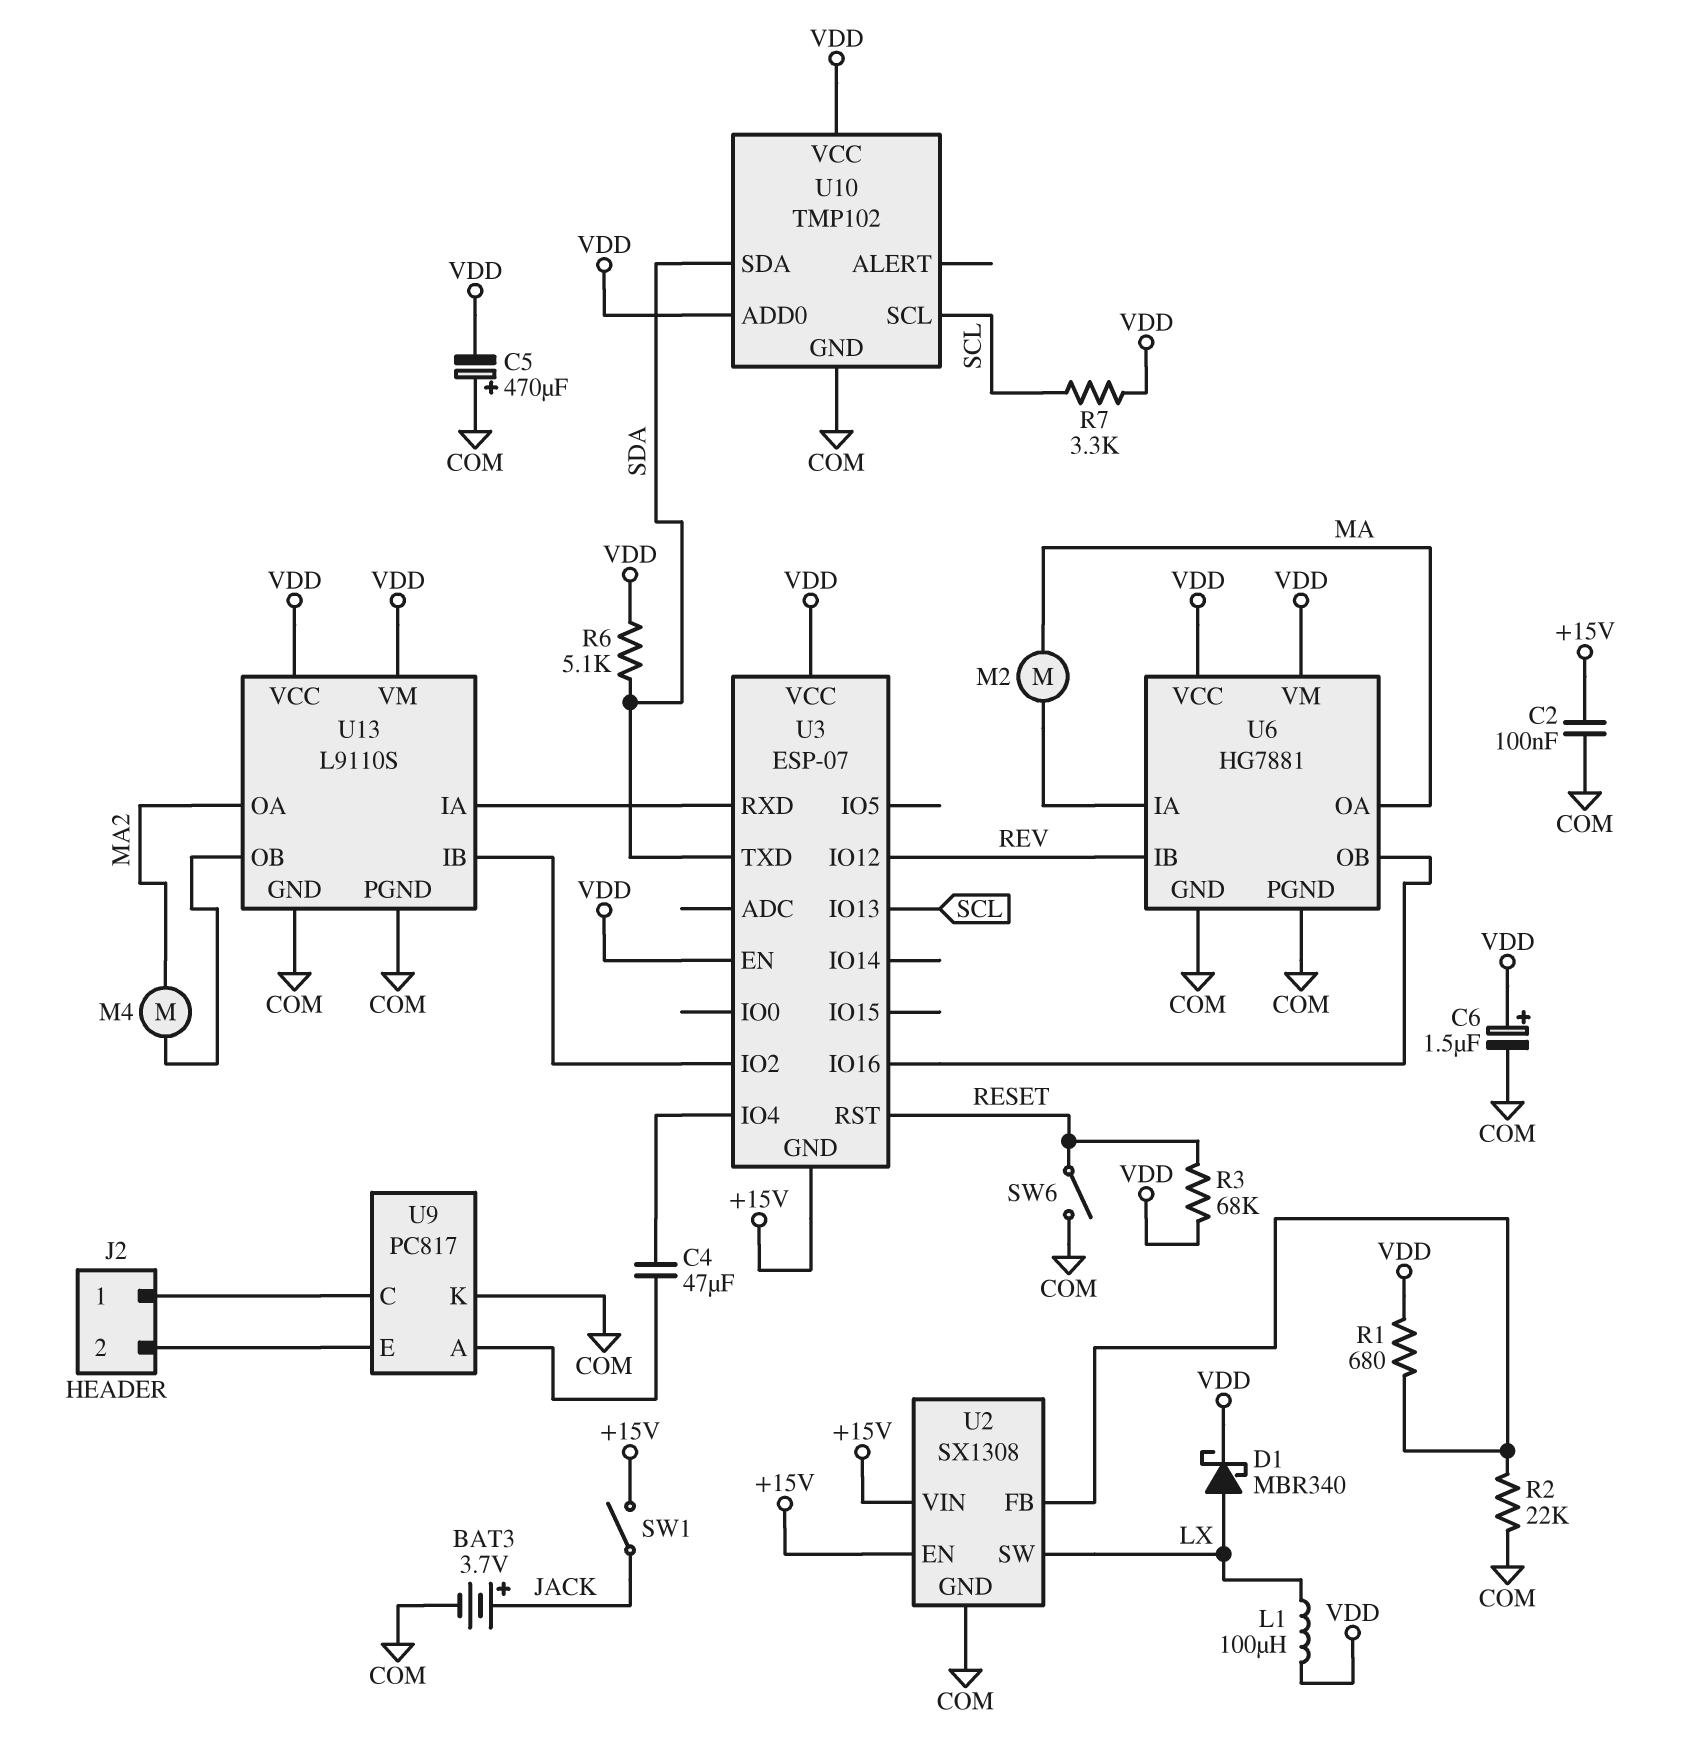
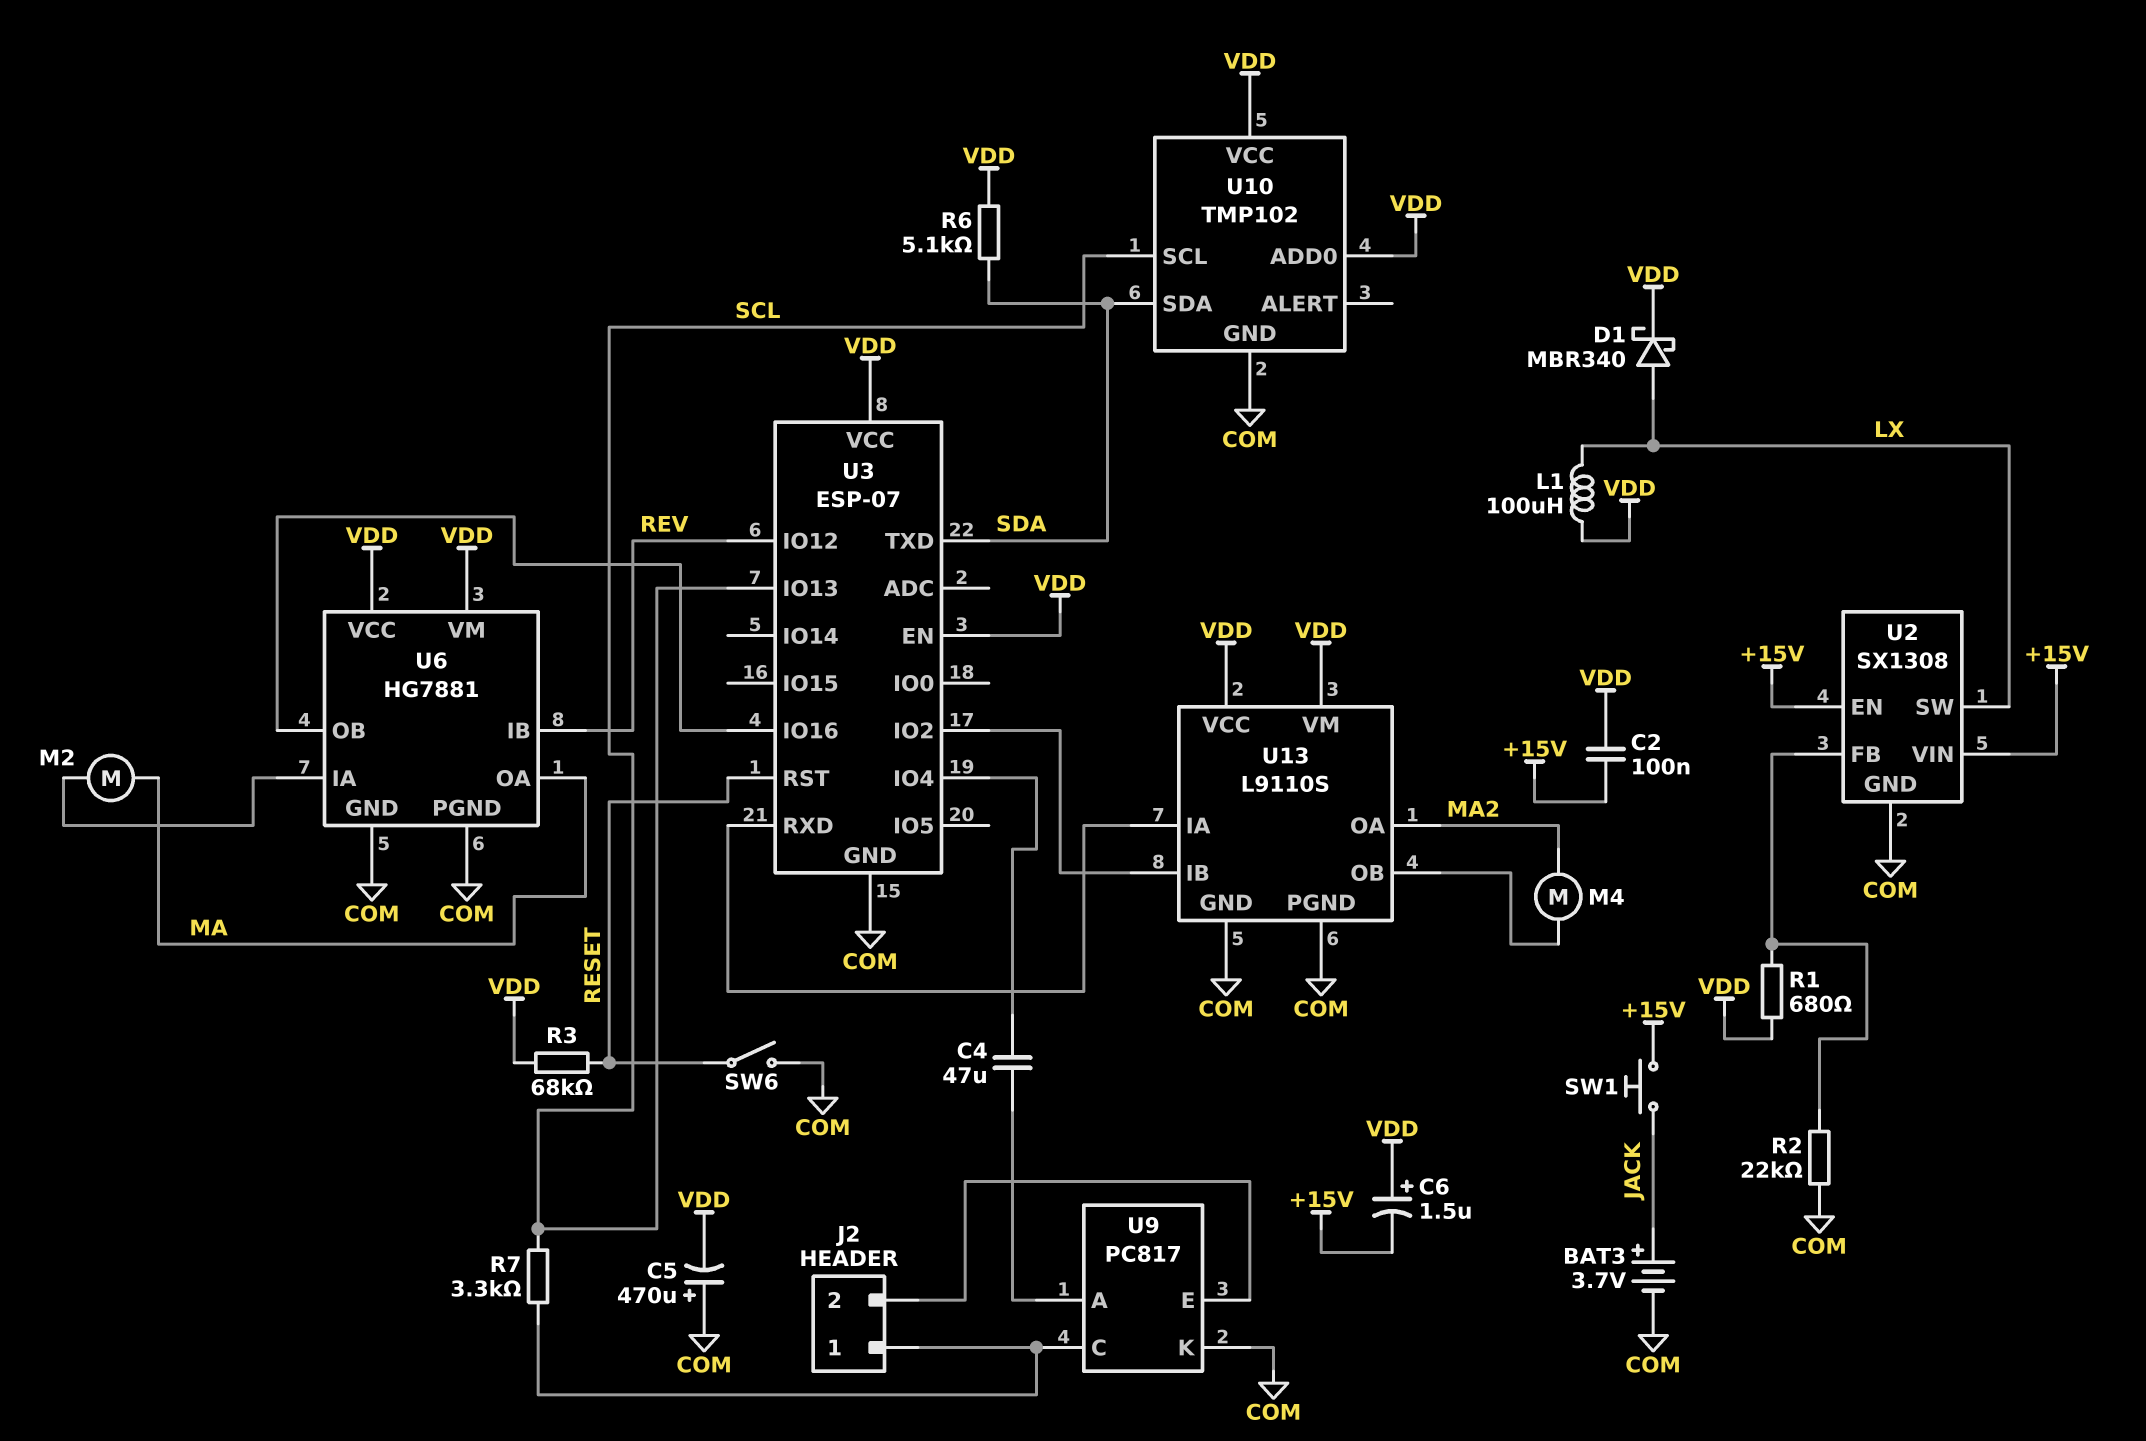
C2: 100nF (+15V, COM) -> 100nF (+15V, VDD)
C6: 1.5uF (plus VDD, minus COM) -> 1.5uF (plus VDD, minus +15V)
R7: 3.3k (SCL, VDD) -> 3.3k (J2/1, SCL)
SW1: switch (+15V, JACK) -> button (+15V, JACK)
U3 pin GND: +15V -> COM

